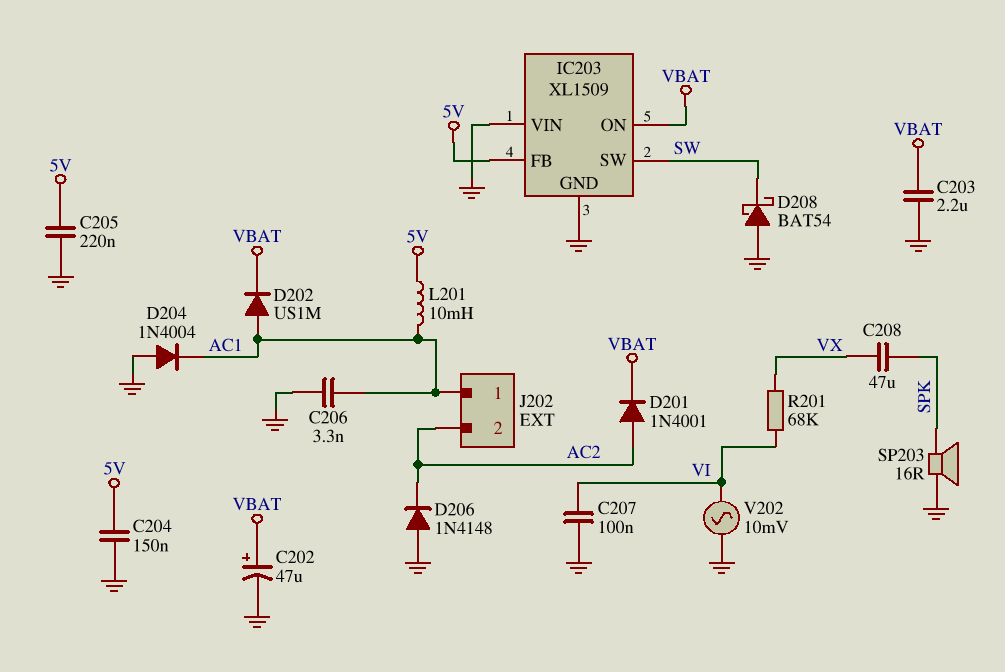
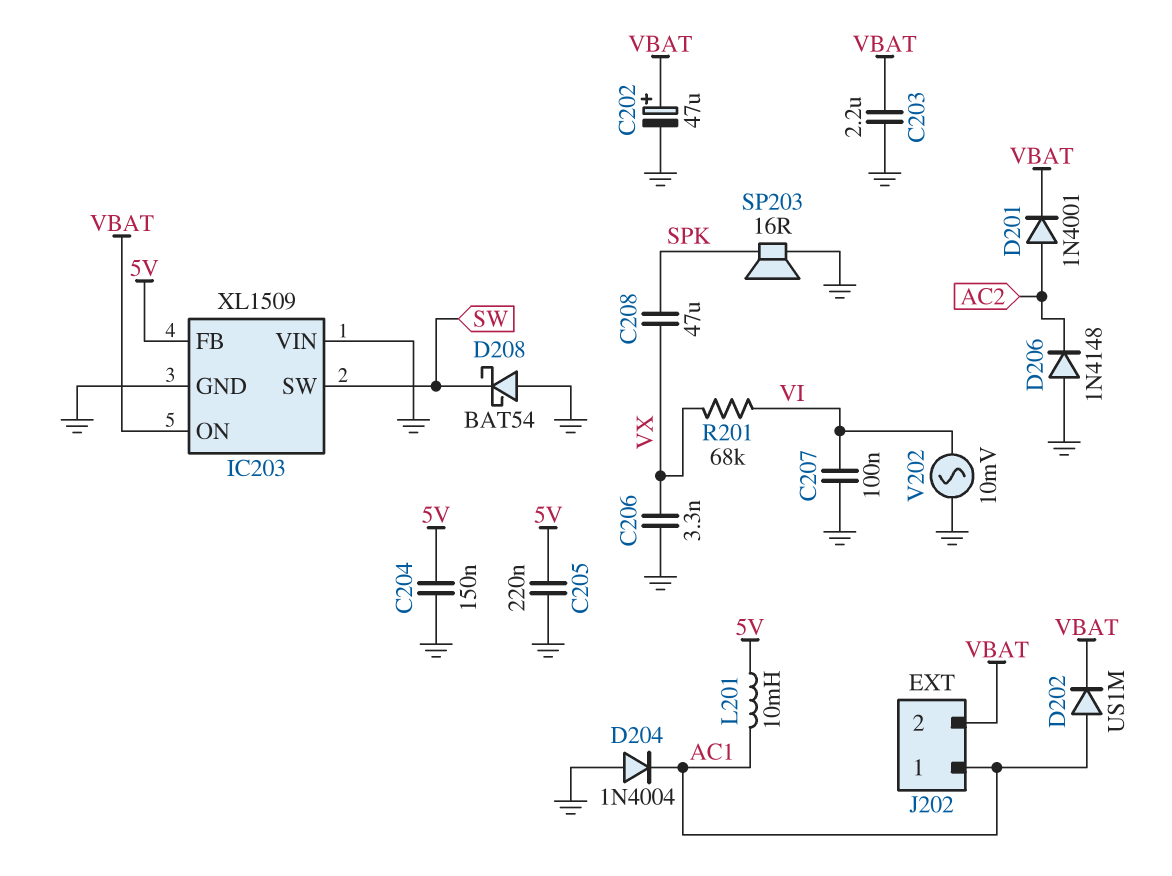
C206: 3.3nF (AC1, GND) -> 3.3nF (GND, VX)
J202 pin 2: AC2 -> VBAT

